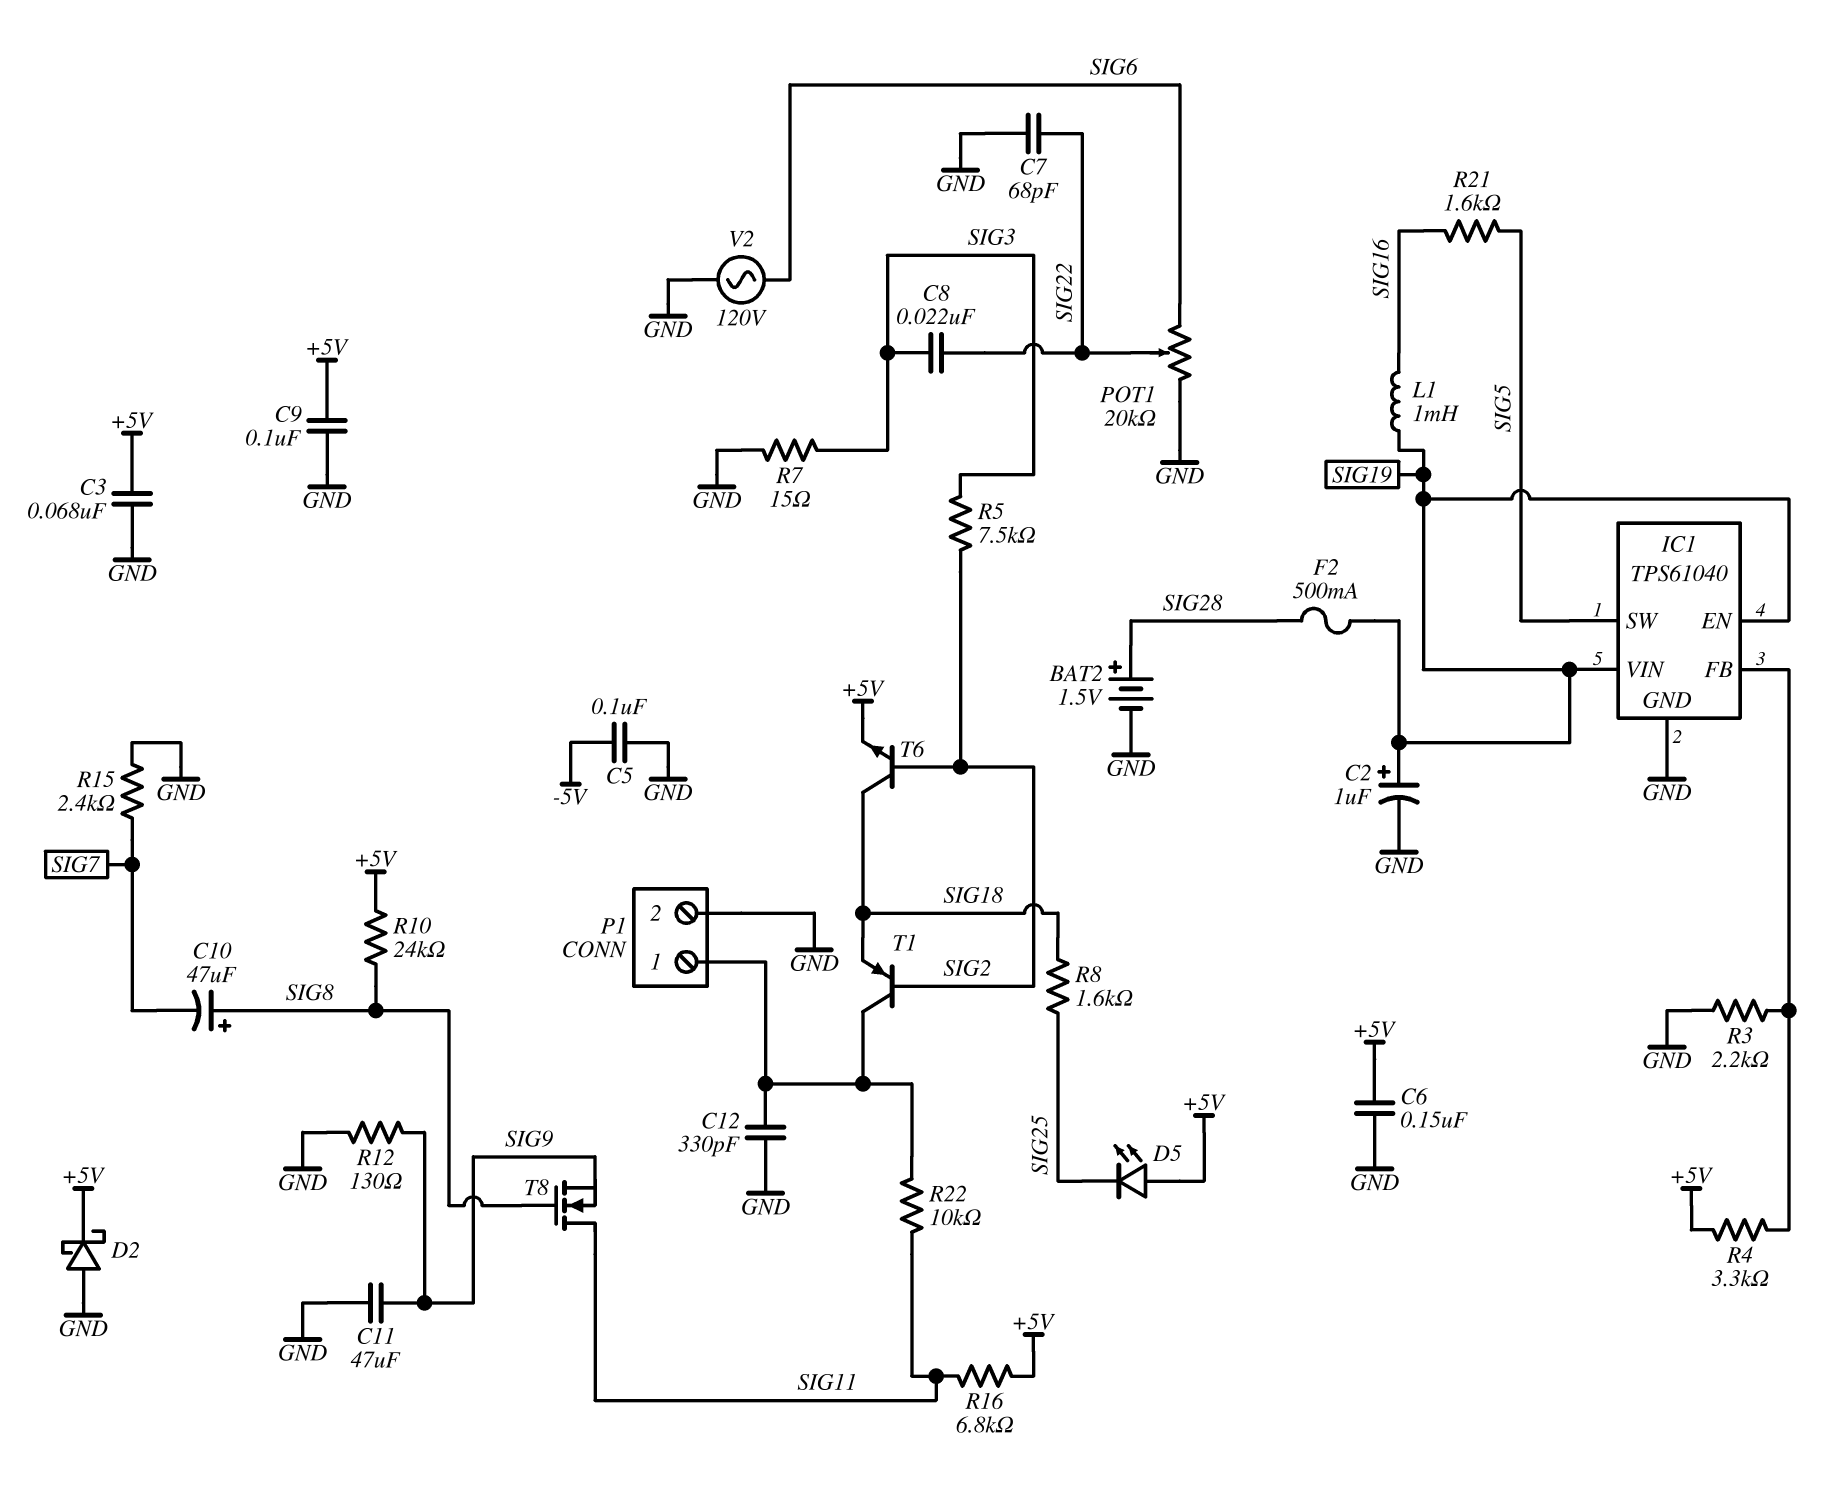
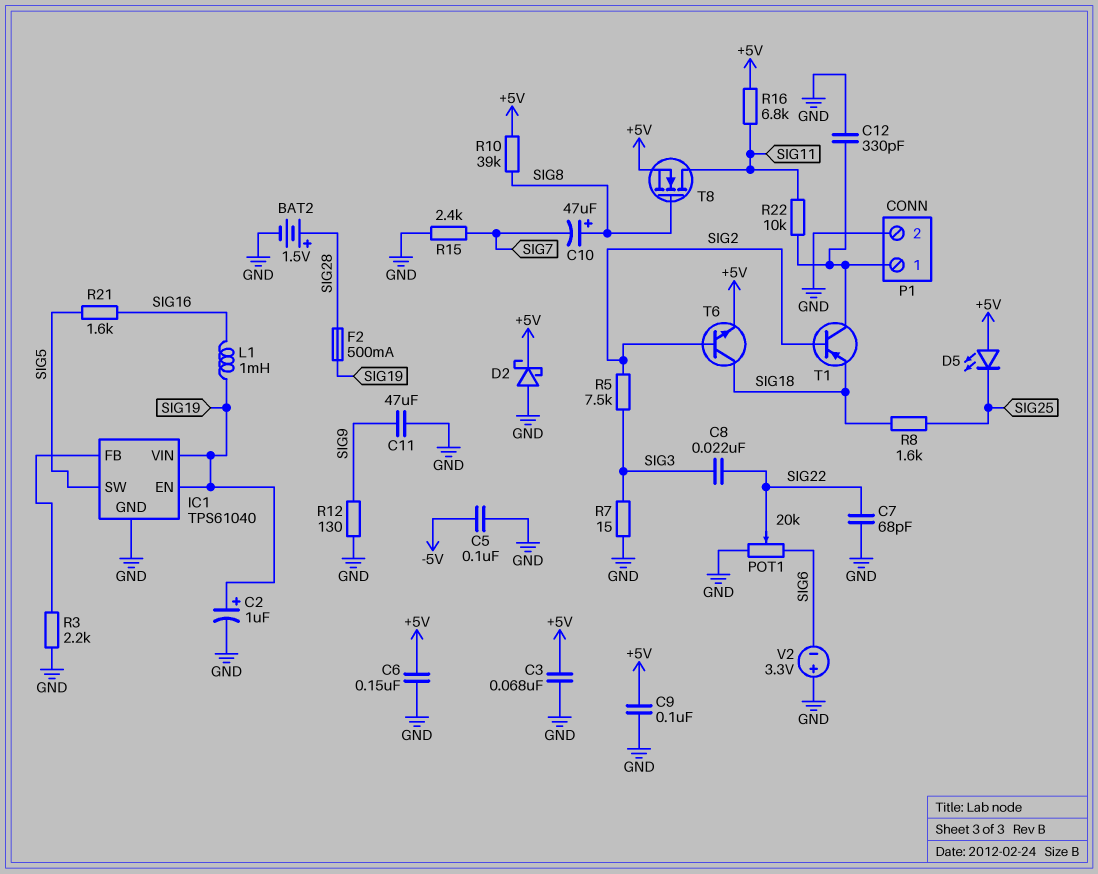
R4: 3.3k (+5V, IC1/FB) -> none
R10: 24k (+5V, SIG8) -> 39k (+5V, SIG8)
T8: NMOS (G SIG8, D SIG11, S SIG9) -> NMOS (G SIG8, D SIG11, S +5V)
V2: AC 120V (GND, SIG6) -> 3.3V (plus GND, minus SIG6)

